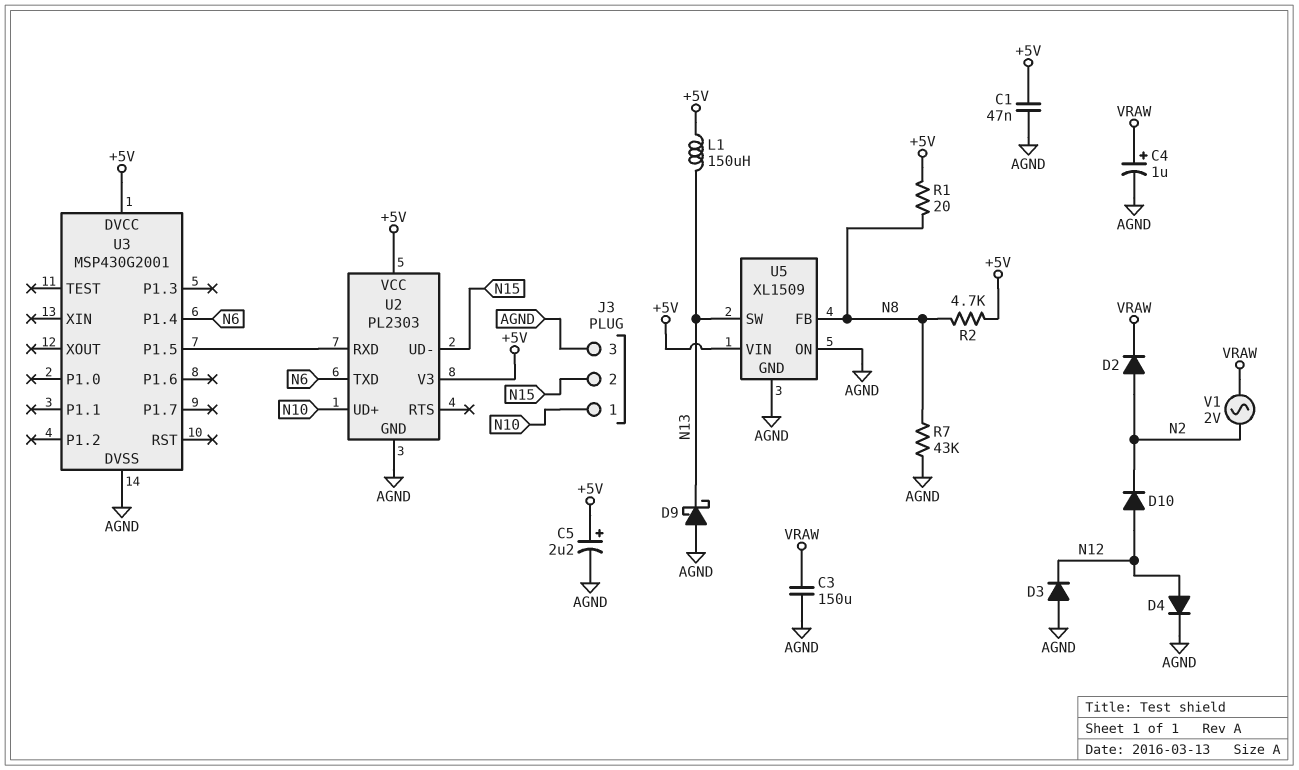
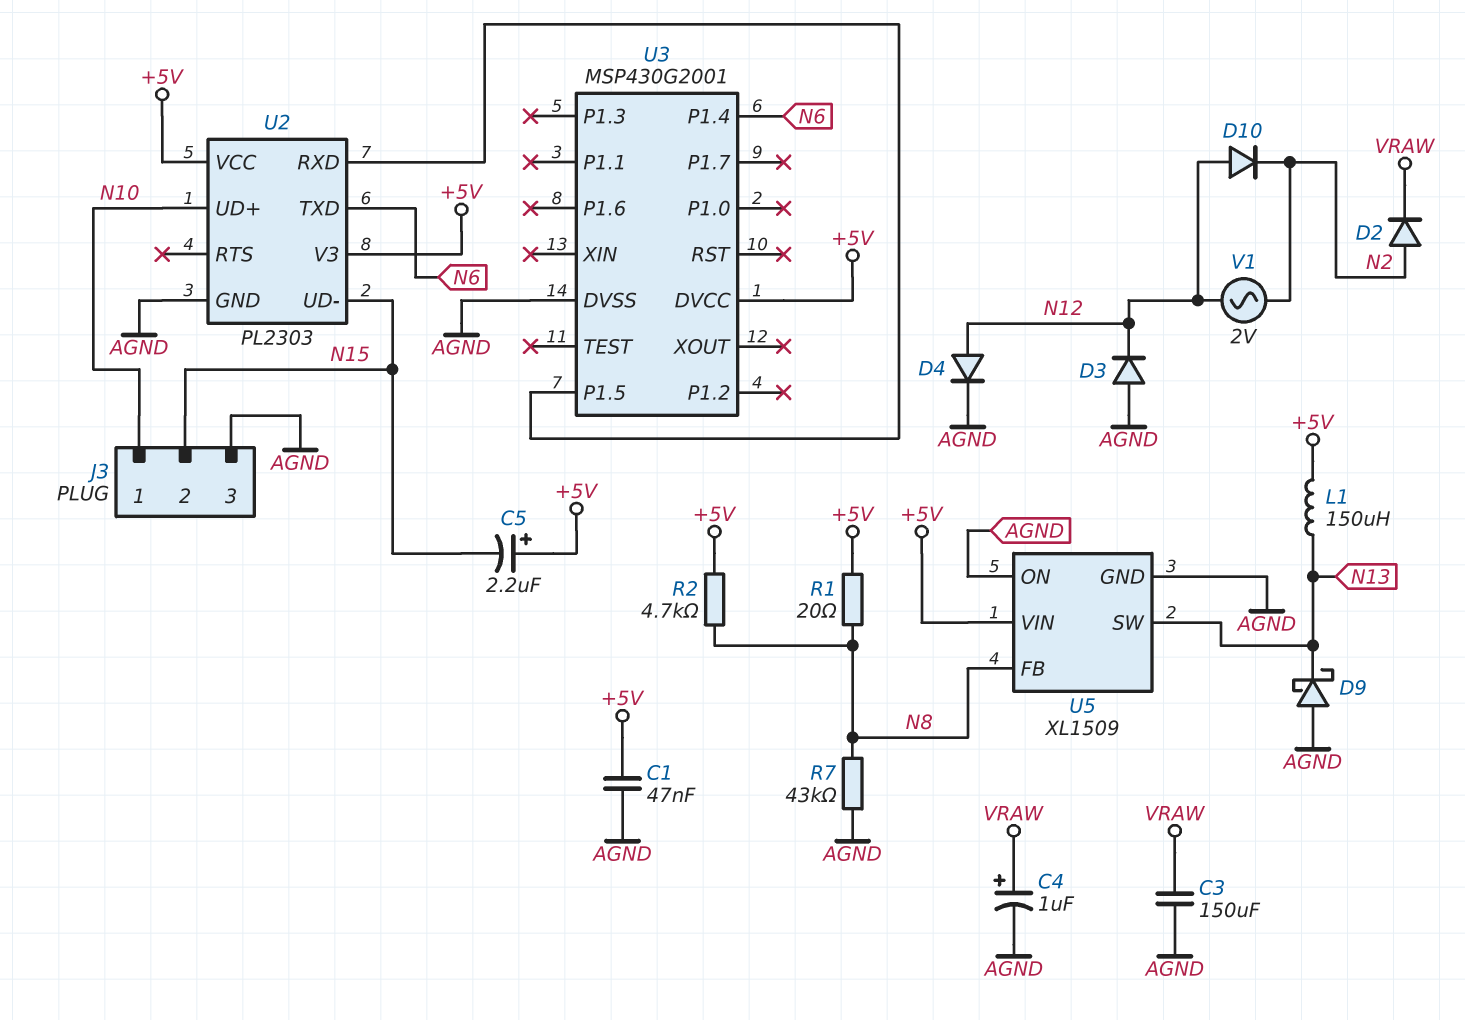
C5: 2.2uF (plus +5V, minus AGND) -> 2.2uF (plus +5V, minus N15)
V1: AC 2V (N2, VRAW) -> AC 2V (N2, N12)

